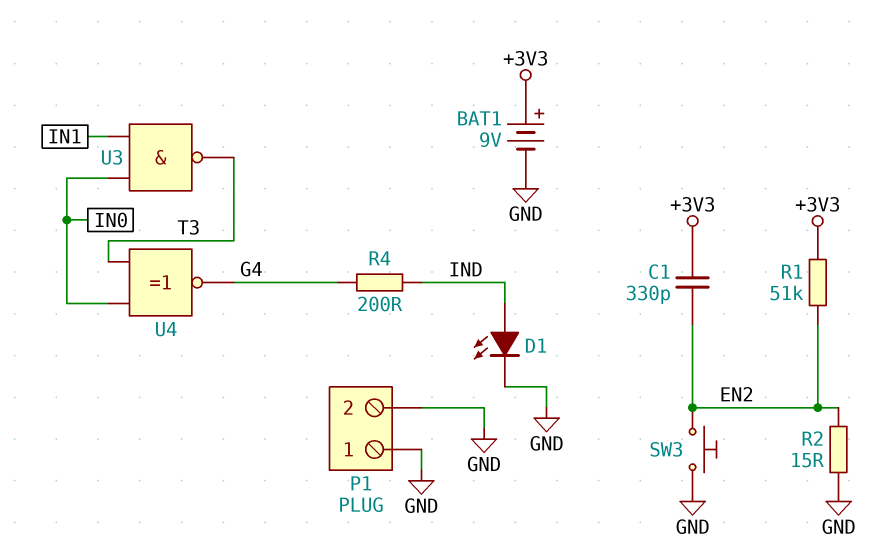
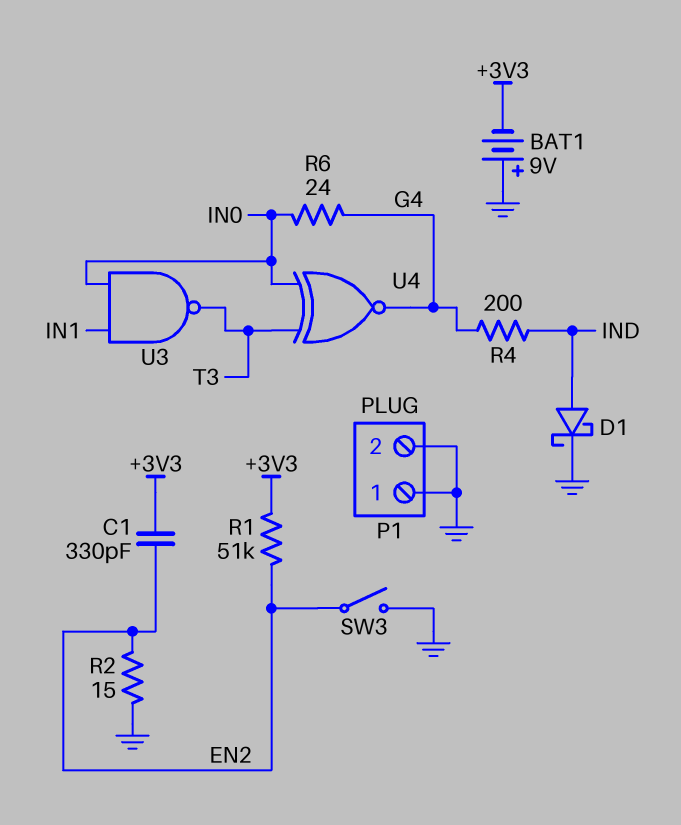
BAT1: 9V (plus +3V3, minus GND) -> 9V (plus GND, minus +3V3)
D1: LED (A IND, K GND) -> schottky (A IND, K GND)
R6: none -> 24 (G4, IN0)
SW3: button (EN2, GND) -> switch (EN2, GND)

